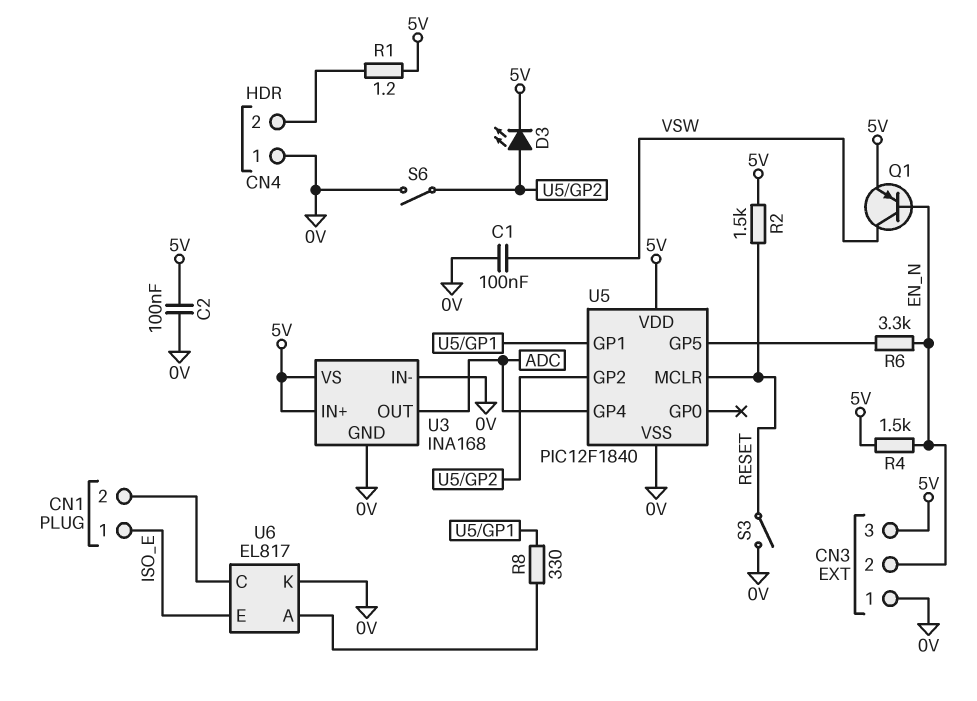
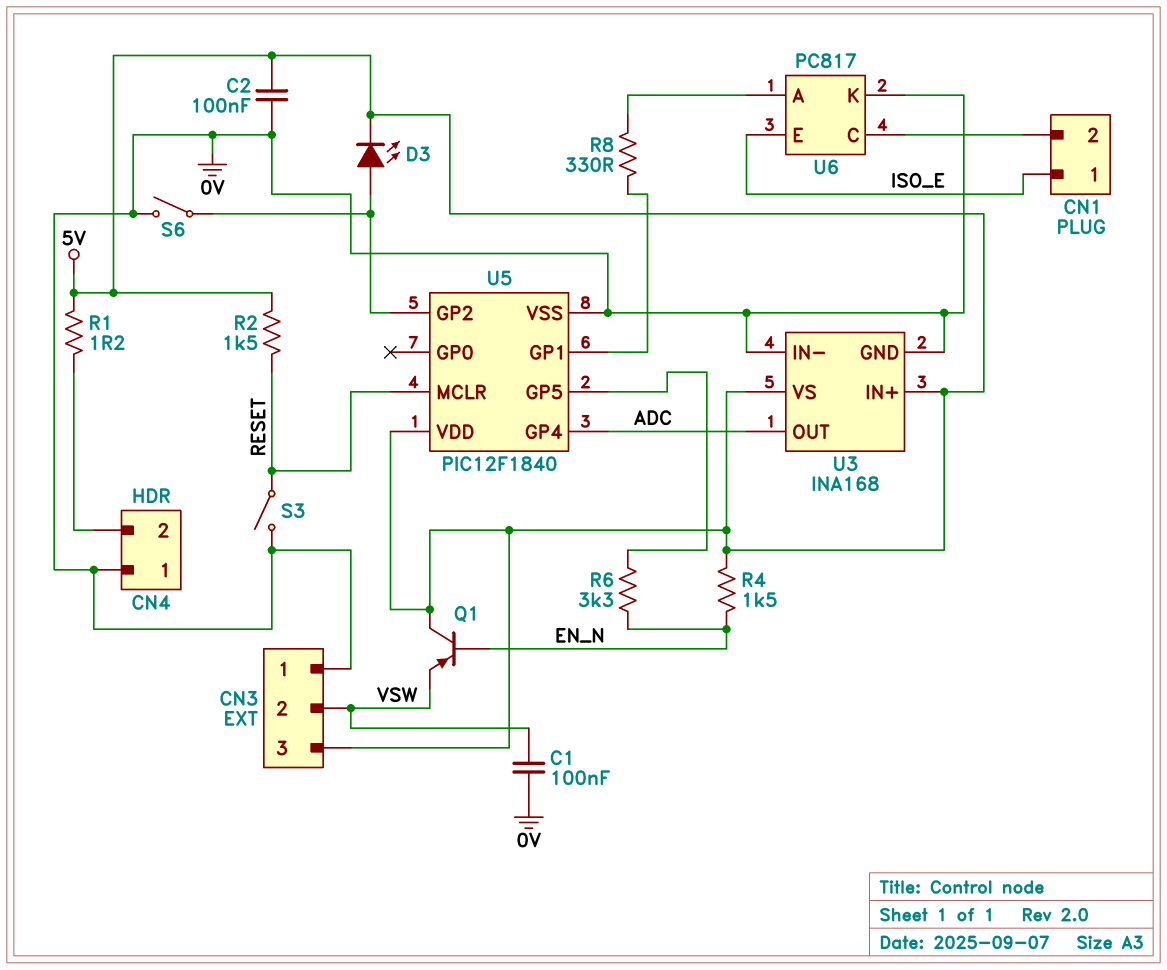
CN3 pin 2: EN_N -> VSW
Q1: PNP (B EN_N, C VSW, E 5V) -> PNP (B EN_N, C 5V, E VSW)
U6: EL817 -> PC817

